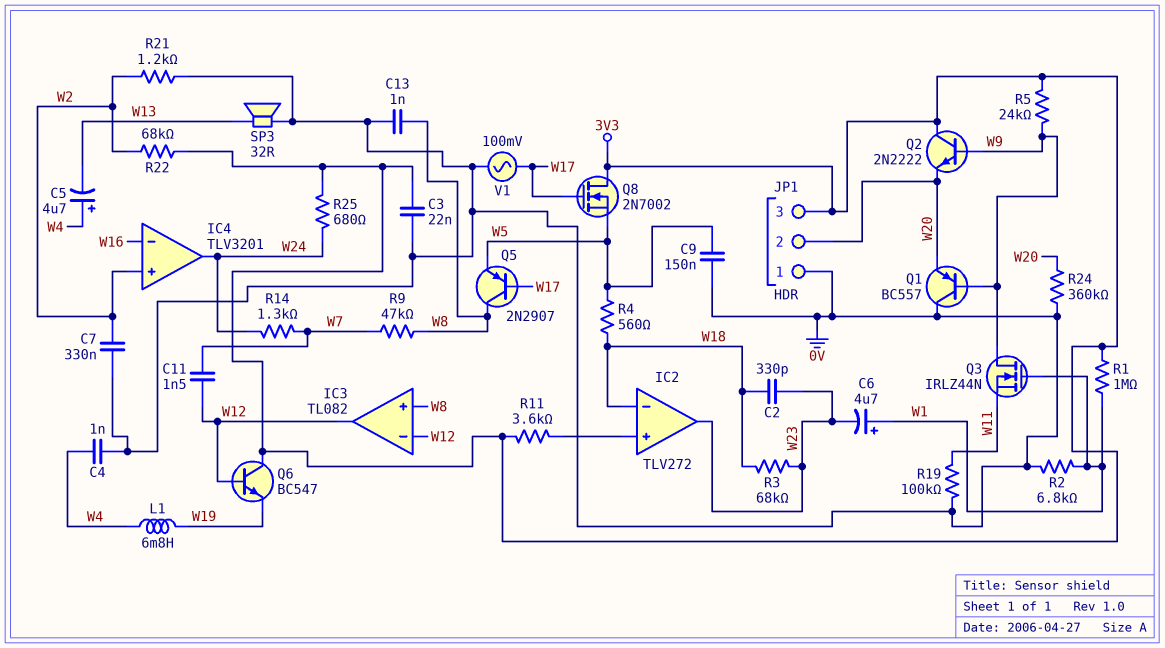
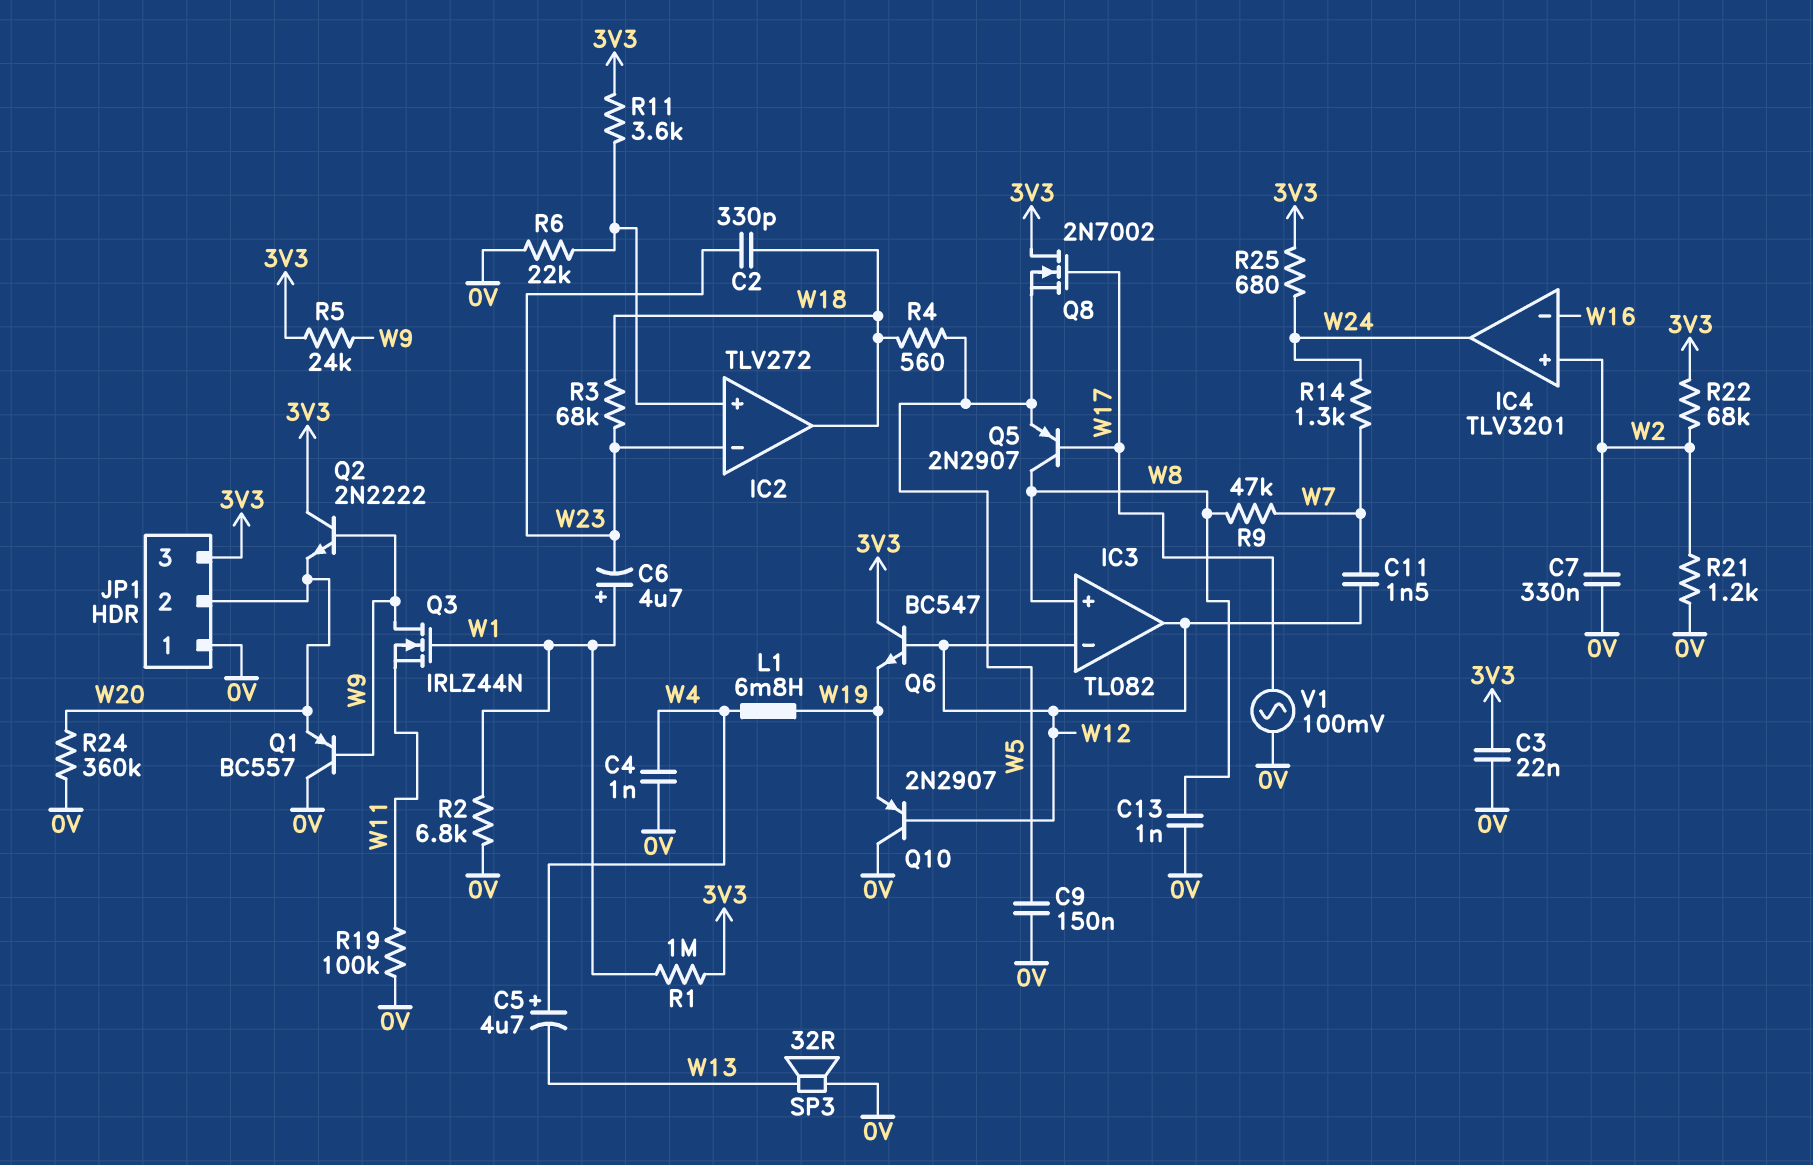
IC2 pin in-: W18 -> W23
IC2 pin out: W23 -> W18
Q10: none -> PNP 2N2907 (B W12, C 0V, E W19)
R6: none -> 22k (0V, IC2/in+)

